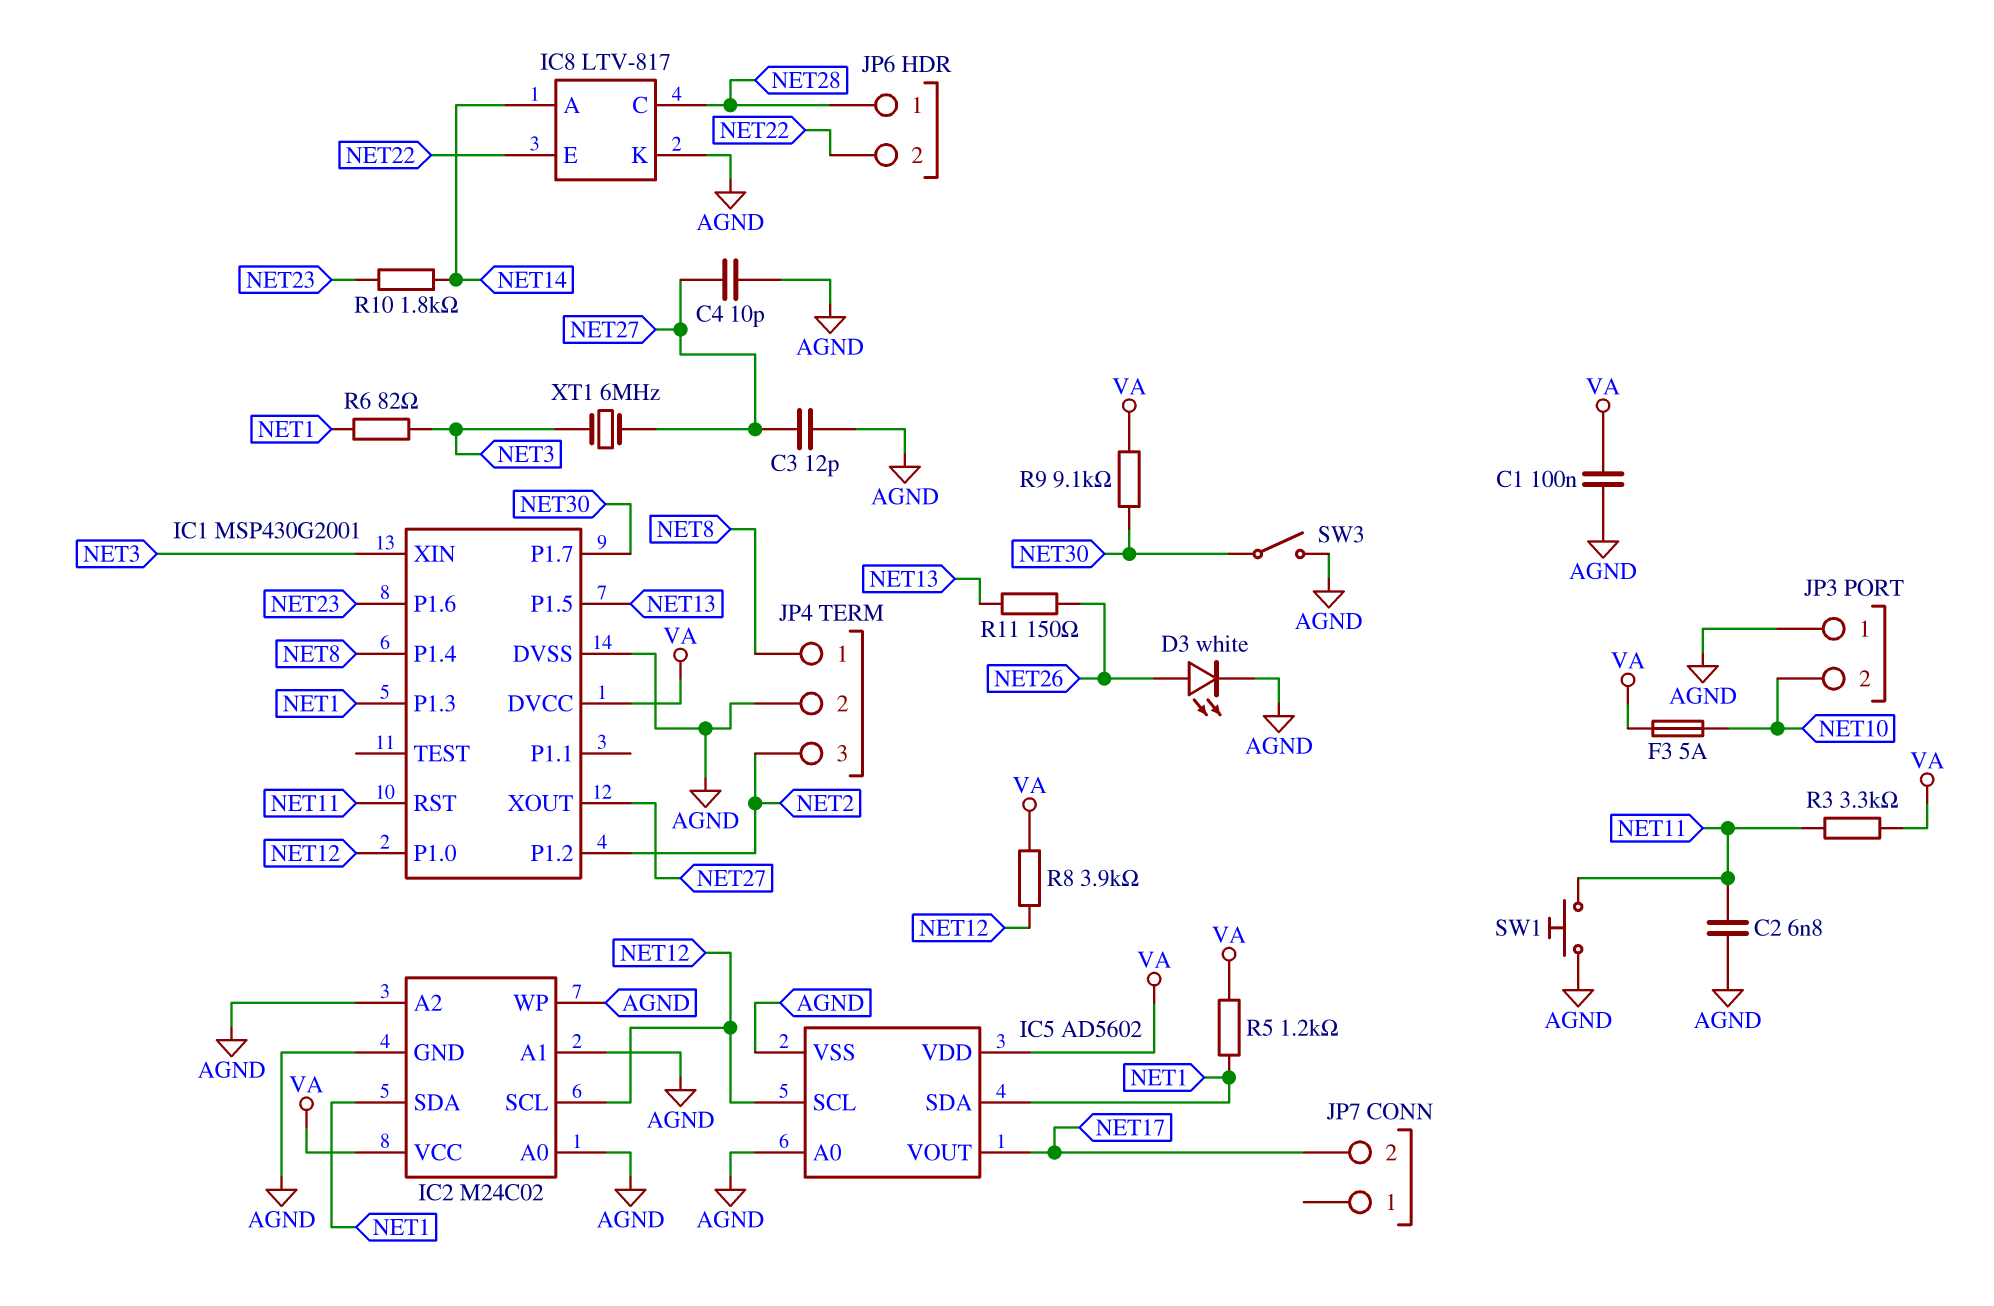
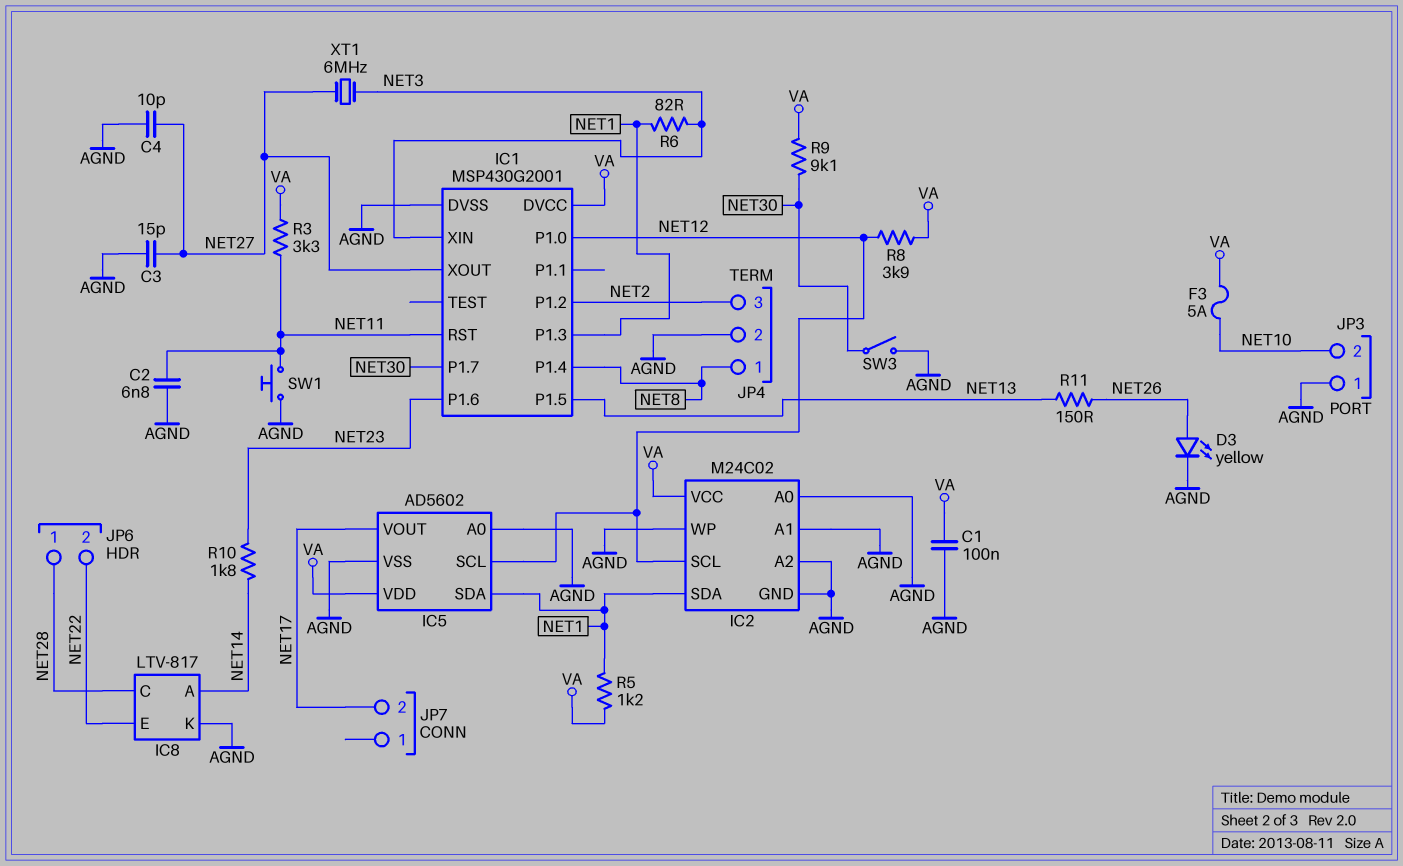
C3: 12pF (AGND, NET27) -> 15pF (AGND, NET27)
D3: LED white (A NET26, K AGND) -> LED yellow (A NET26, K AGND)

